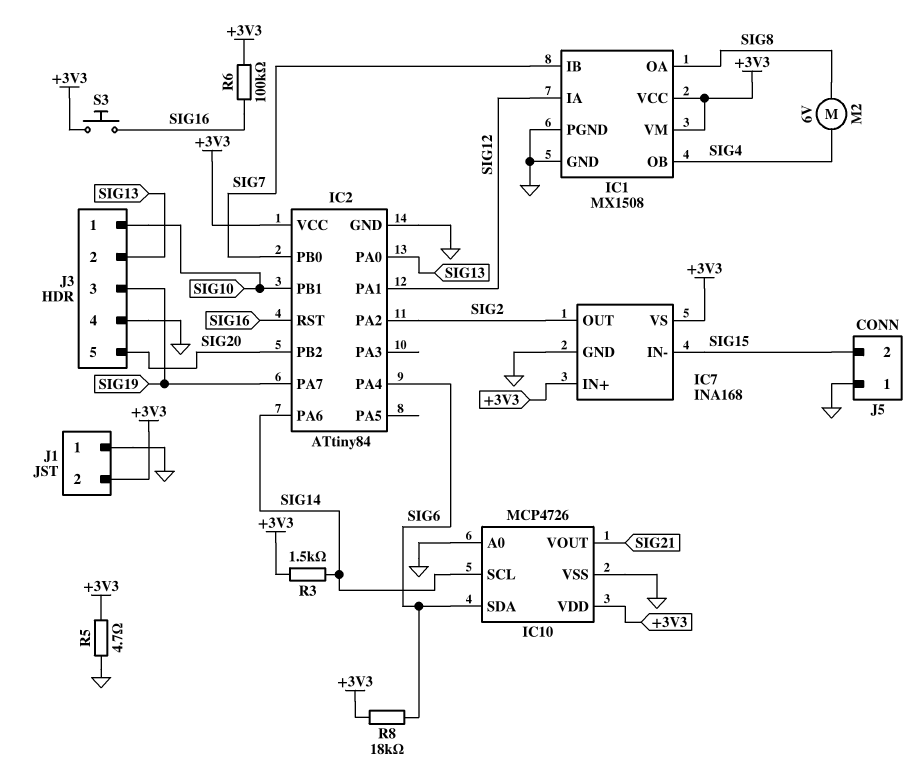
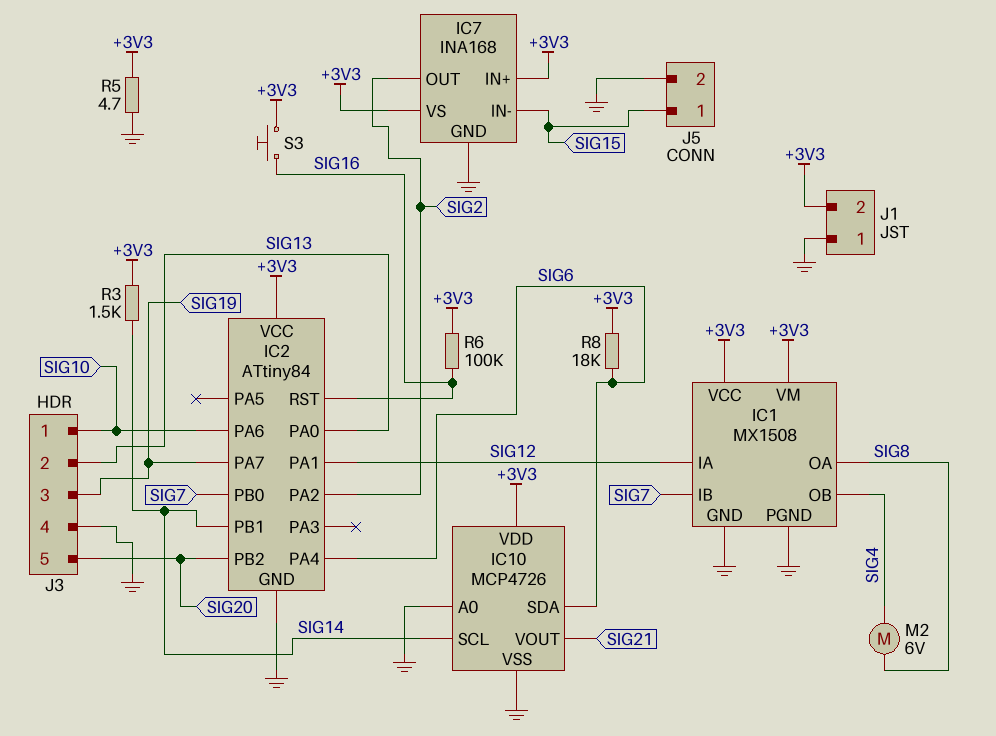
IC2 pin PA6: SIG14 -> SIG10
IC2 pin PB1: SIG10 -> SIG14
J5 pin 1: GND -> SIG15
J5 pin 2: SIG15 -> GND

